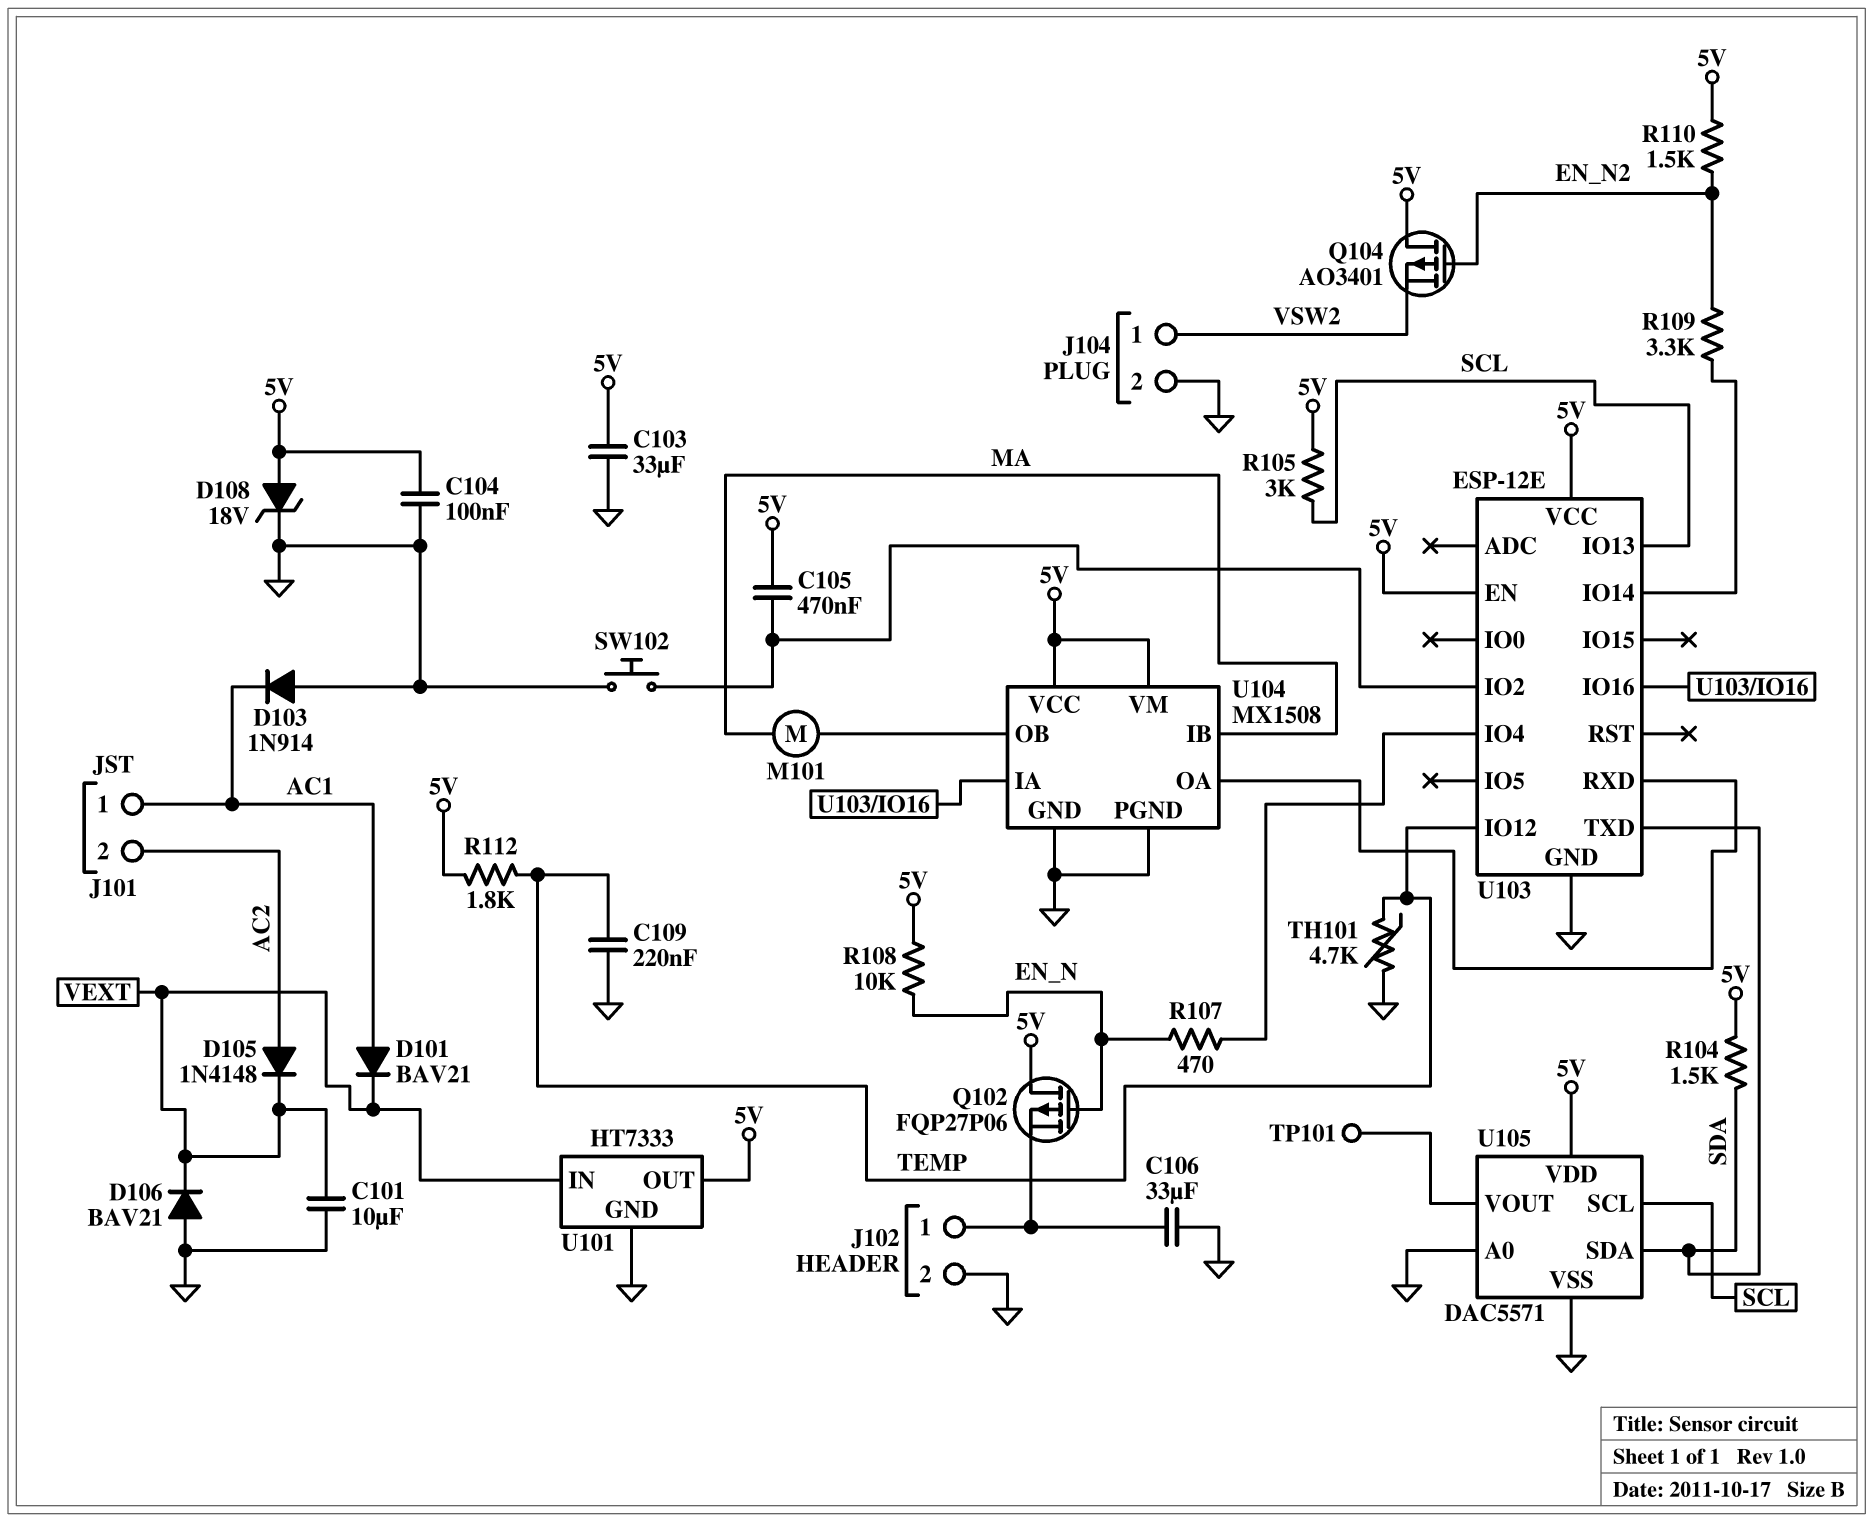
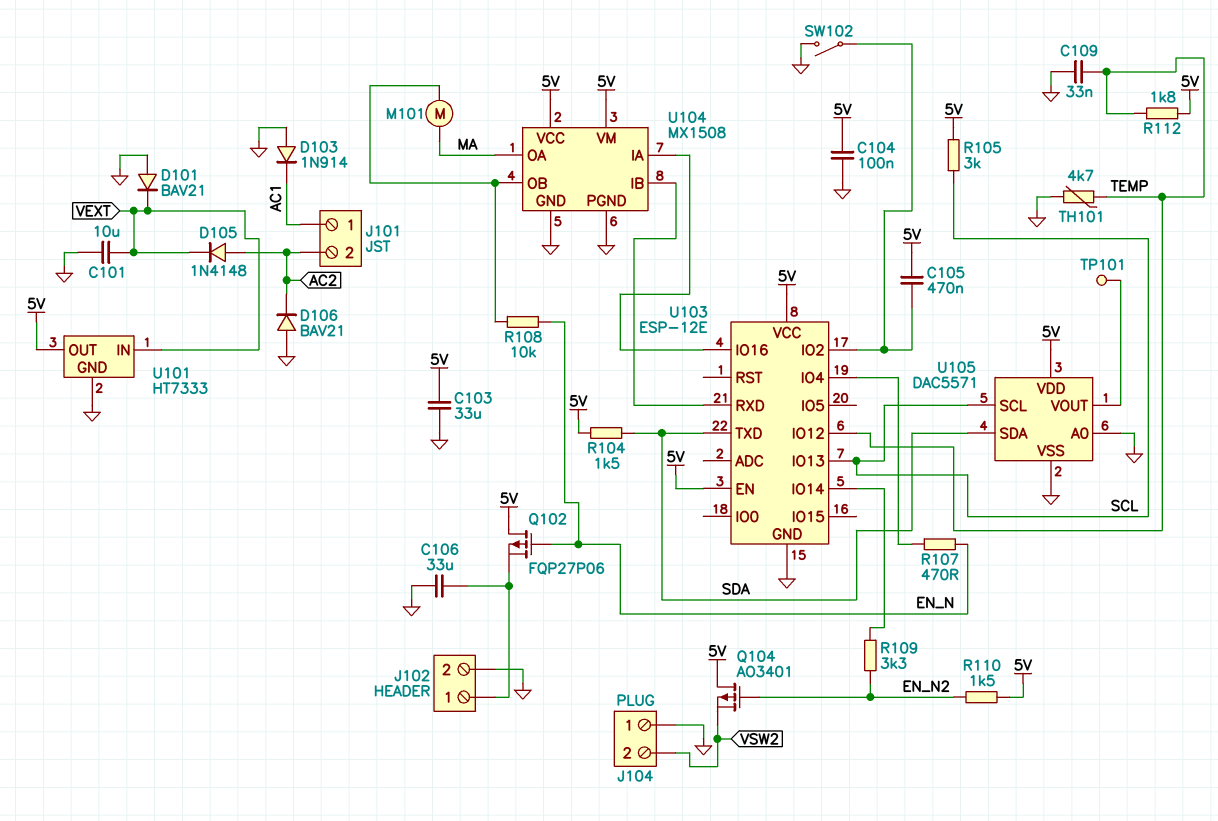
C109: 220nF (GND, TEMP) -> 33nF (GND, TEMP)
D101: diode BAV21 (A AC1, K VEXT) -> diode BAV21 (A GND, K VEXT)
D106: diode BAV21 (A GND, K VEXT) -> diode BAV21 (A GND, K AC2)
D108: zener 18V (A 5V, K GND) -> none
J104 pin 1: VSW2 -> GND
J104 pin 2: GND -> VSW2
R108: 10k (5V, EN_N) -> 10k (EN_N, U104/OB)
SW102: button (GND, U103/IO2) -> switch (GND, U103/IO2)
U104 pin IB: MA -> U103/RXD
U104 pin OA: U103/RXD -> MA

